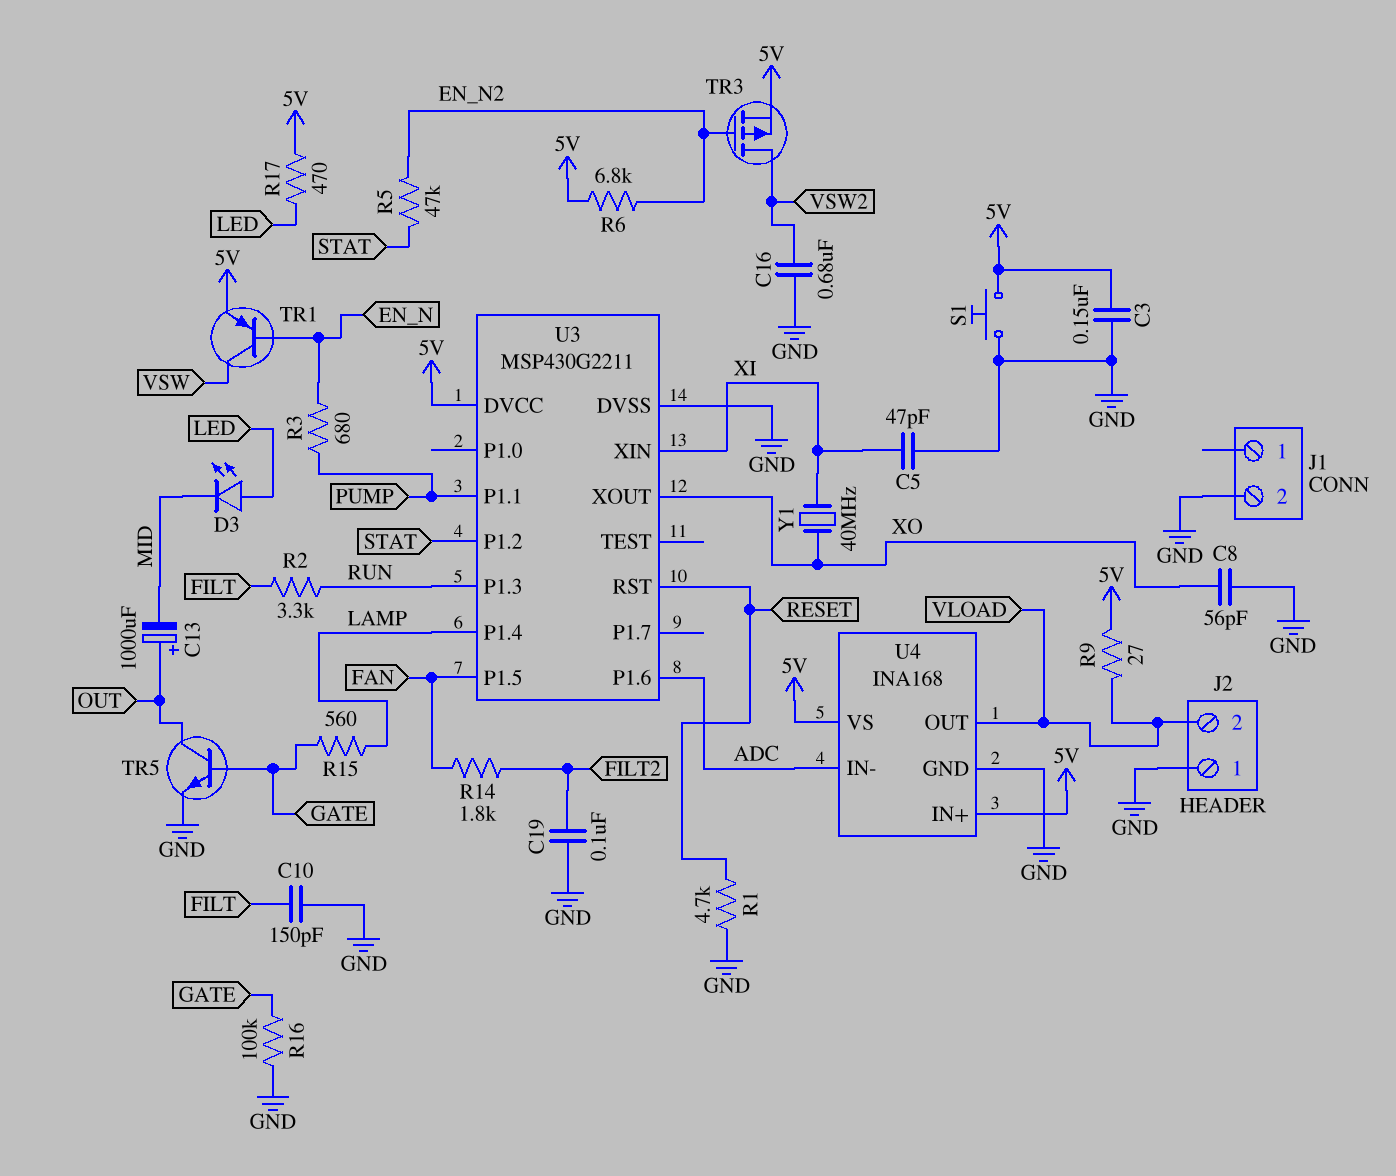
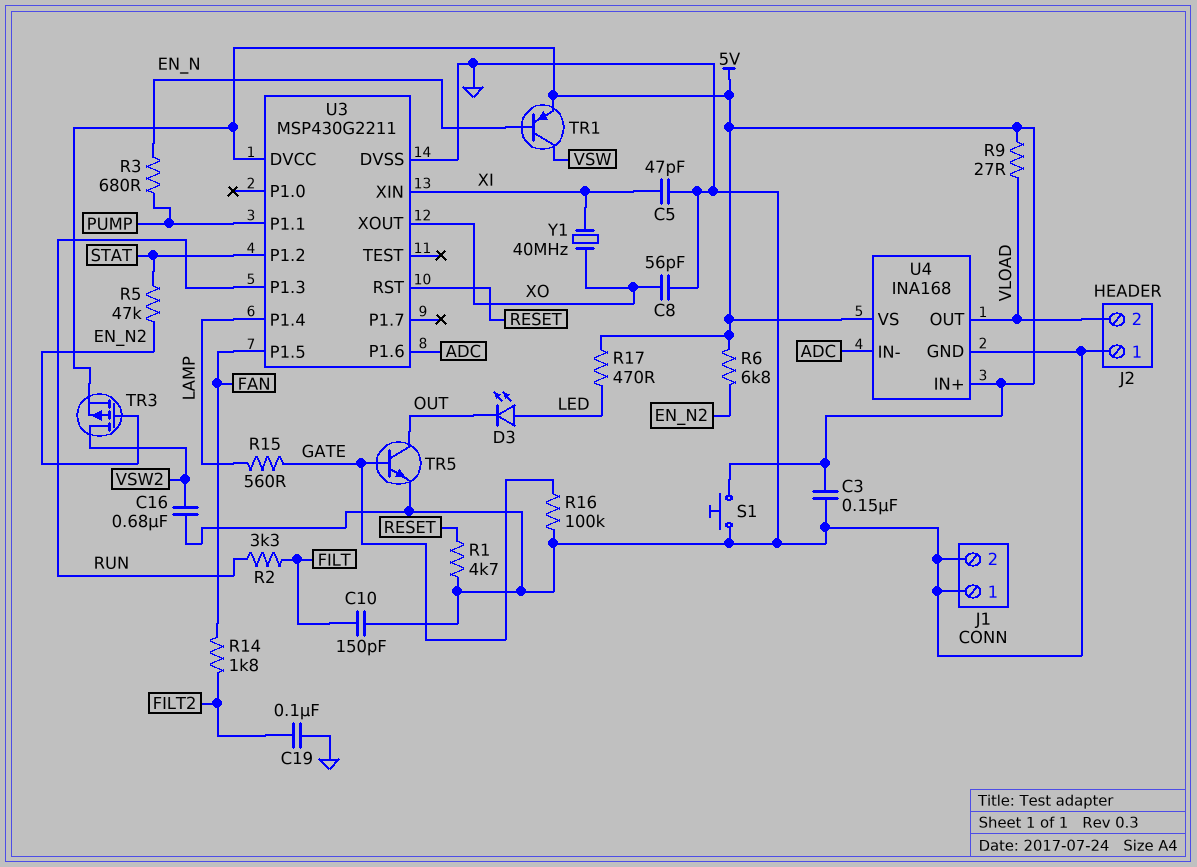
C13: 1000uF (plus OUT, minus MID) -> none
D3: LED (A LED, K MID) -> LED (A LED, K OUT)
J1 pin 1: none -> GND

